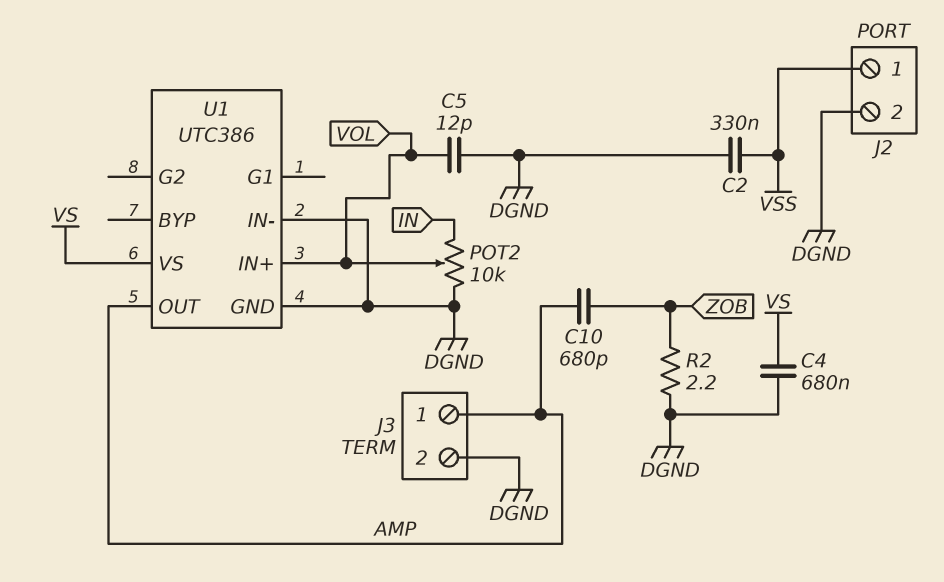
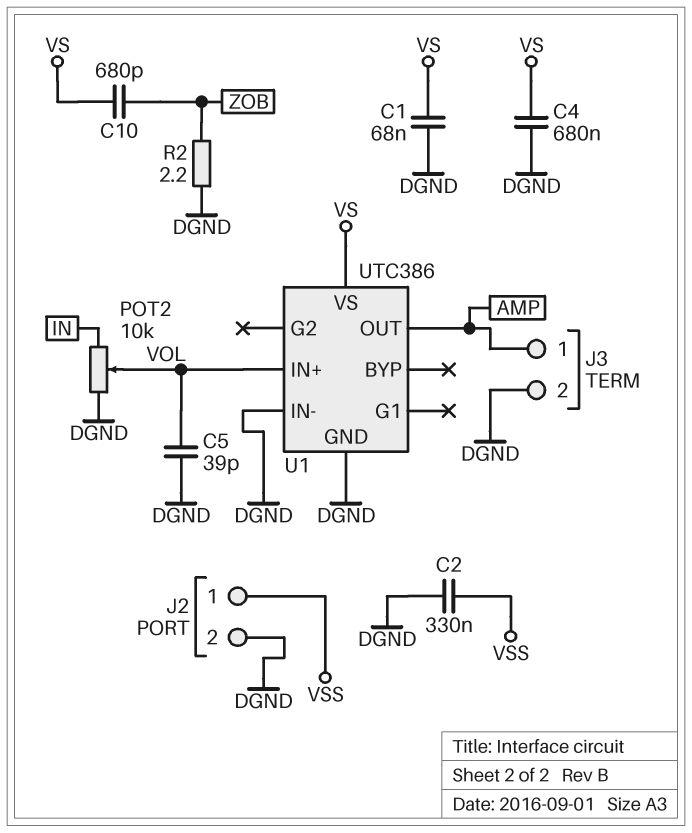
C1: none -> 68nF (DGND, VS)
C5: 12pF (DGND, VOL) -> 39pF (DGND, VOL)
C10: 680pF (AMP, ZOB) -> 680pF (VS, ZOB)

